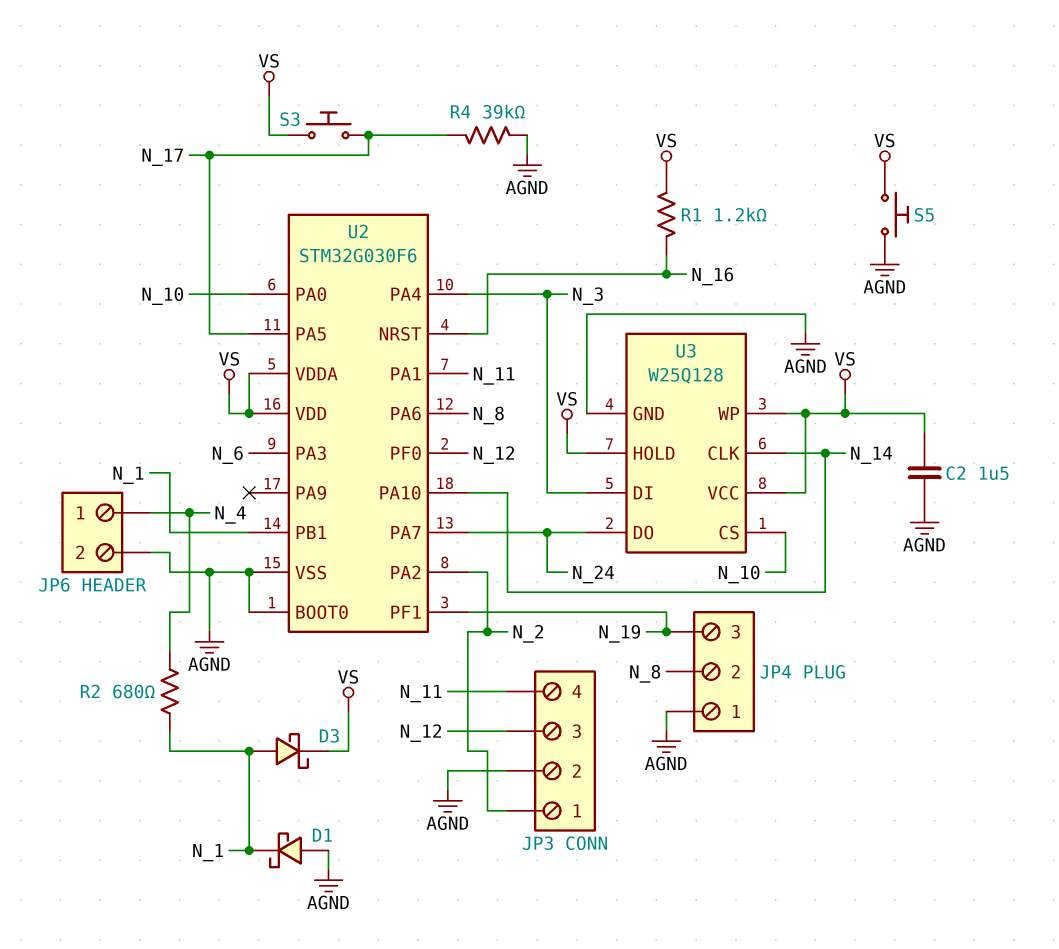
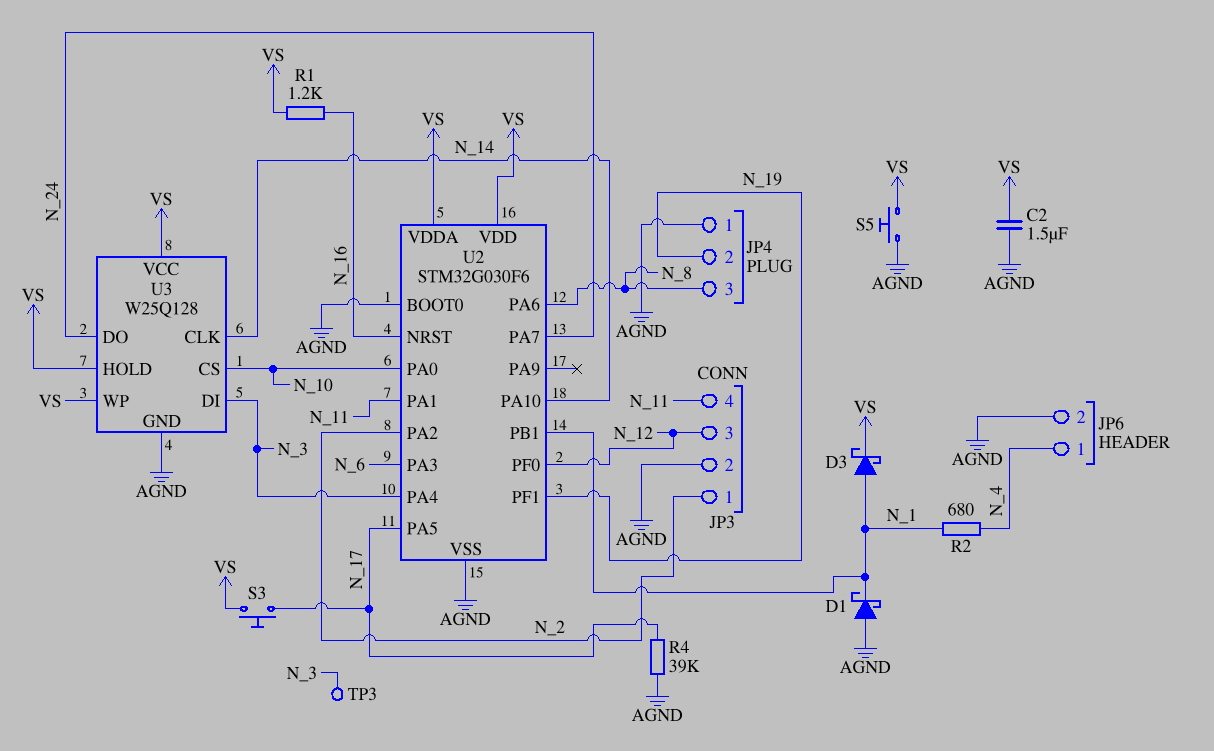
JP4 pin 2: N_8 -> N_19
JP4 pin 3: N_19 -> N_8
TP3: none -> test point (N_3)

